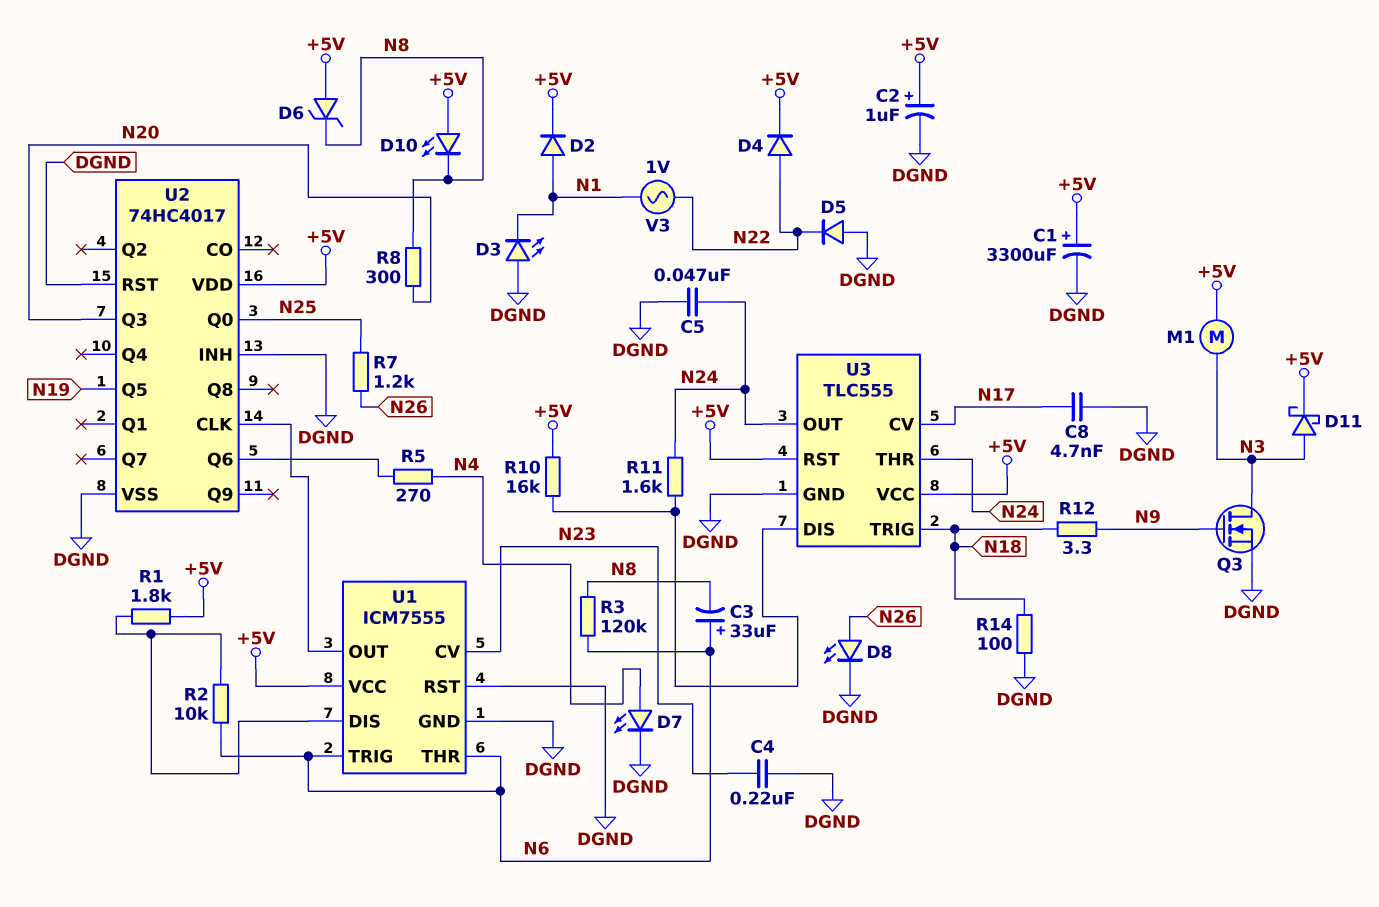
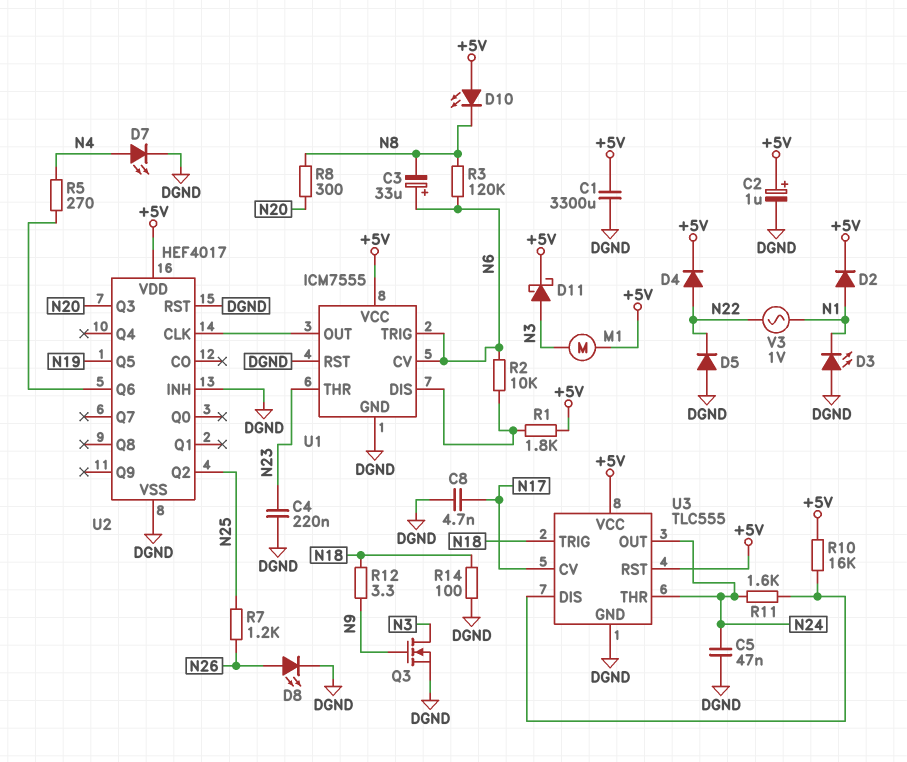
C1: 3300uF (plus +5V, minus DGND) -> 3300uF (+5V, DGND)
D6: zener (A +5V, K N8) -> none
U1 pin CV: N23 -> N6
U1 pin THR: N6 -> N23
U2: 74HC4017 -> HEF4017
U2 pin Q0: N25 -> none
U2 pin Q2: none -> N25

